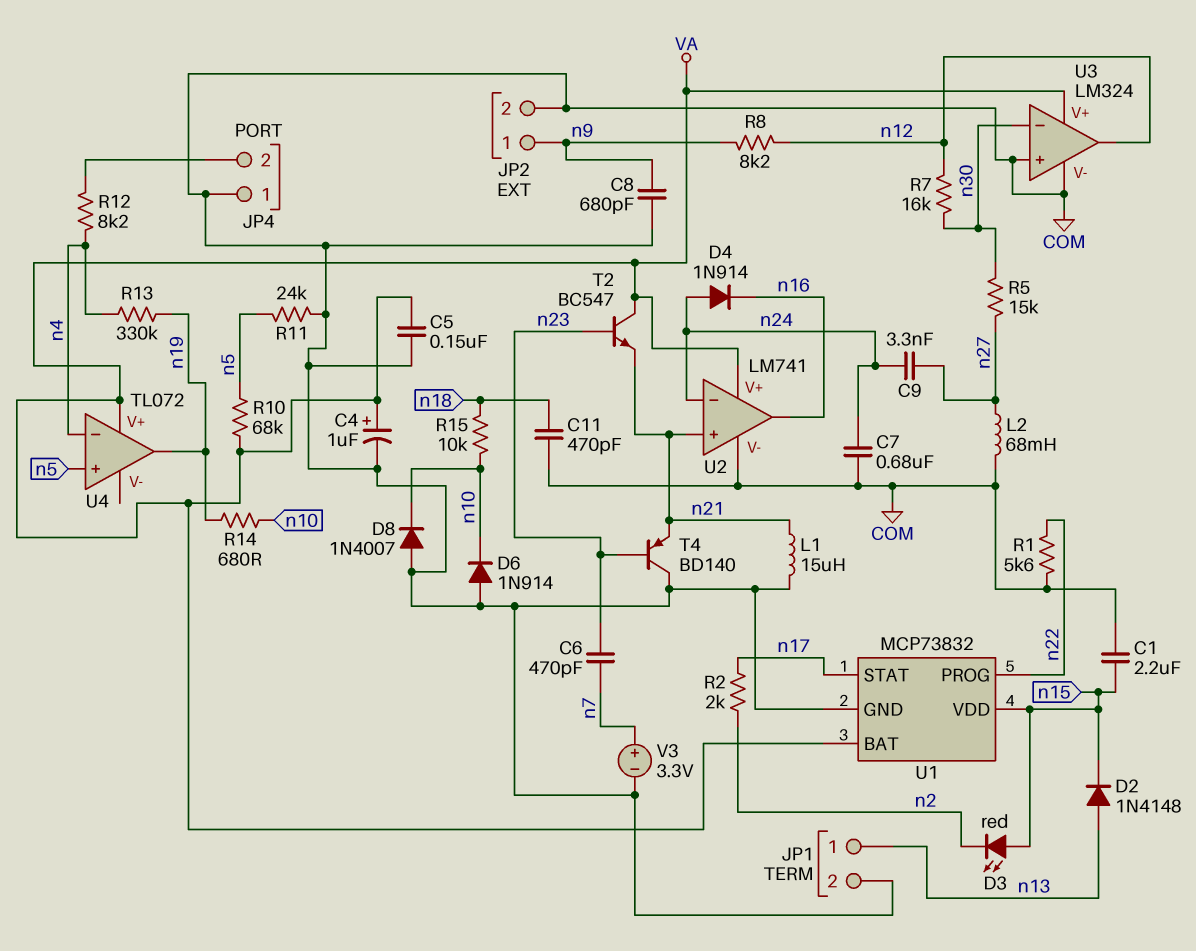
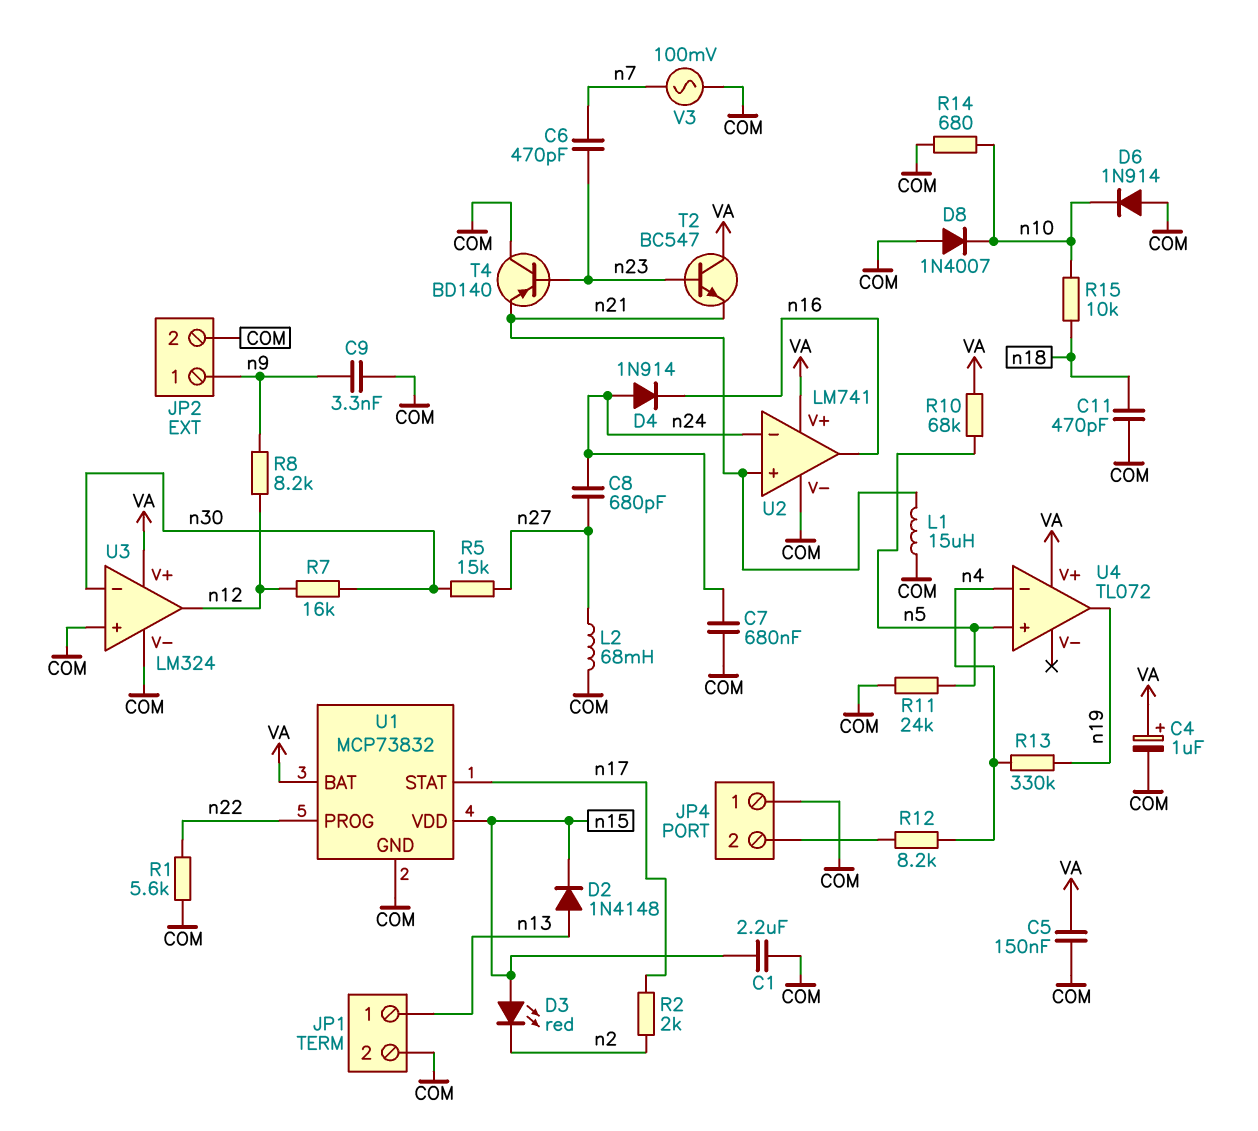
C8: 680pF (COM, n9) -> 680pF (n24, n27)
C9: 3.3nF (n24, n27) -> 3.3nF (COM, n9)
R14: 680 (n10, n19) -> 680 (COM, n10)
V3: 3.3V (plus n7, minus COM) -> AC 100mV (COM, n7)

